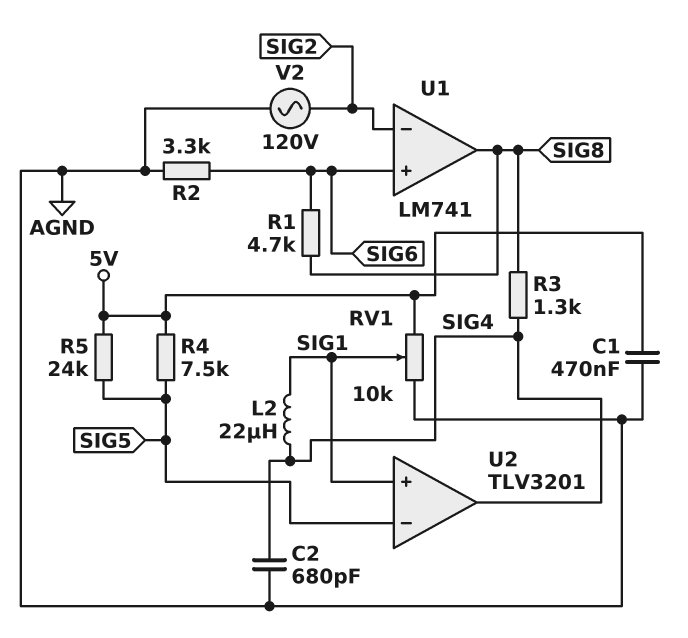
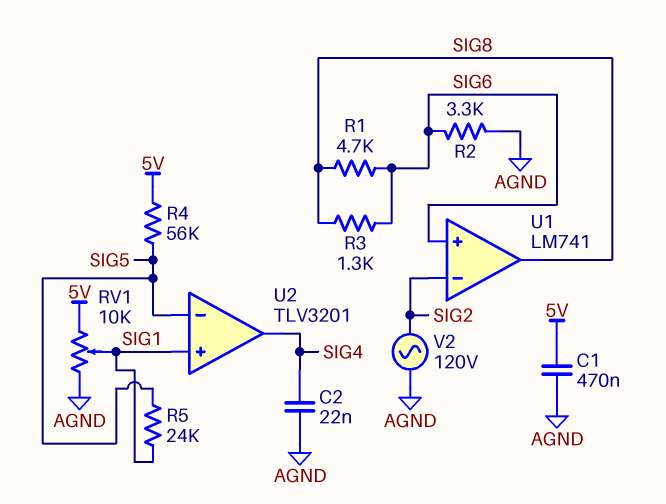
C2: 680pF (AGND, SIG4) -> 22nF (AGND, SIG4)
L2: 22uH (SIG1, SIG4) -> none
R3: 1.3k (SIG4, SIG8) -> 1.3k (SIG6, SIG8)
R4: 7.5k (5V, SIG5) -> 56k (5V, SIG5)
R5: 24k (5V, SIG5) -> 24k (SIG1, SIG5)

